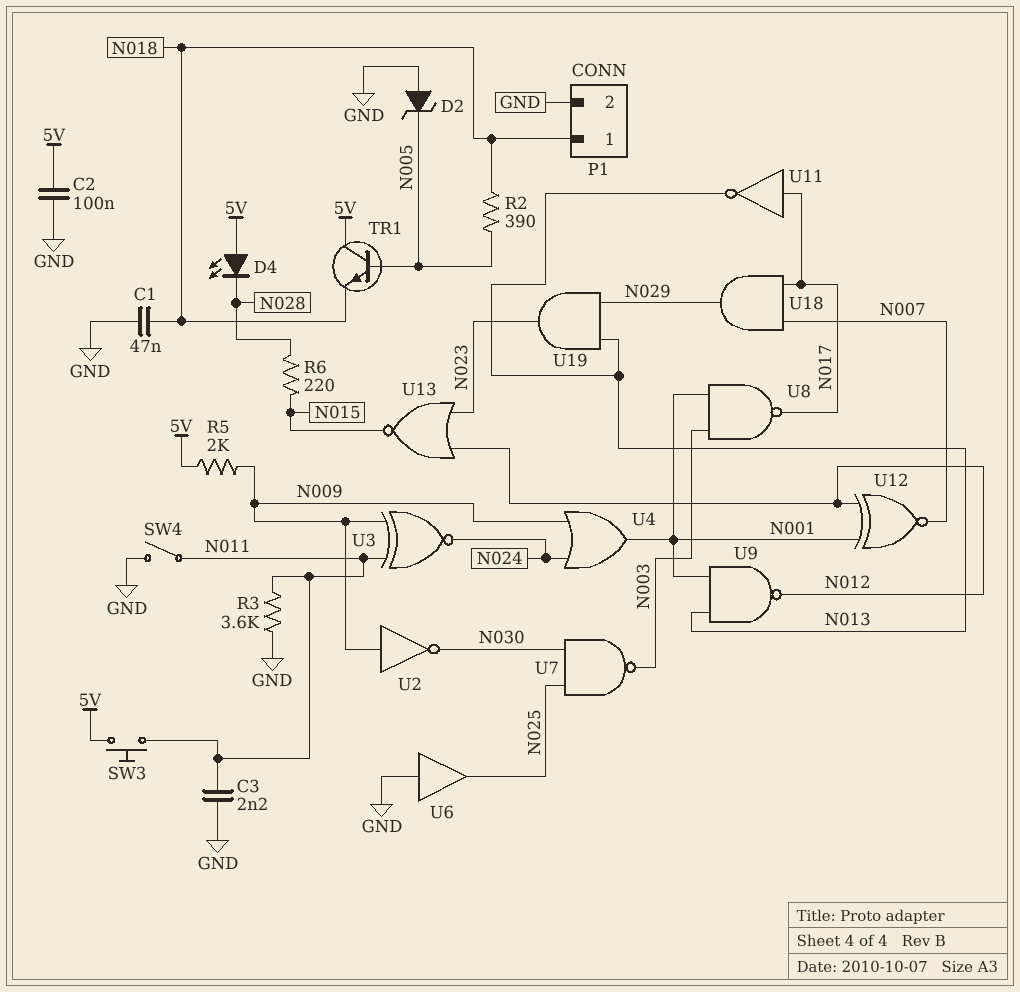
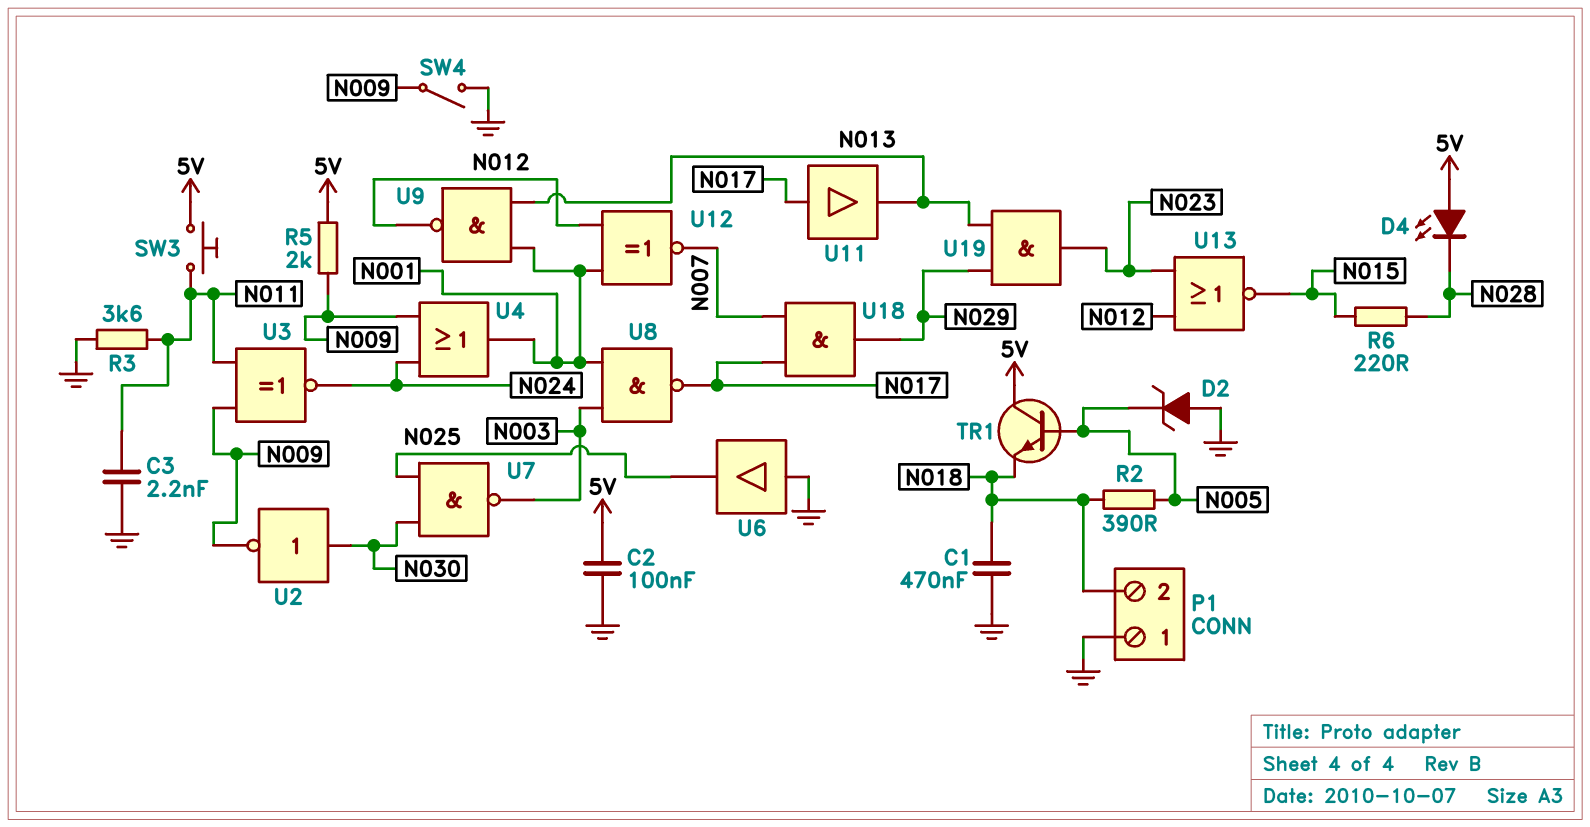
C1: 47nF (GND, N018) -> 470nF (GND, N018)
P1 pin 1: N018 -> GND
P1 pin 2: GND -> N018
SW4: switch (GND, N011) -> switch (GND, N009)
U2: NOT (in N009, out N030) -> NOT (in N030, out N009)
U11: NOT (in N017, out N013) -> buffer (in N017, out N013)

